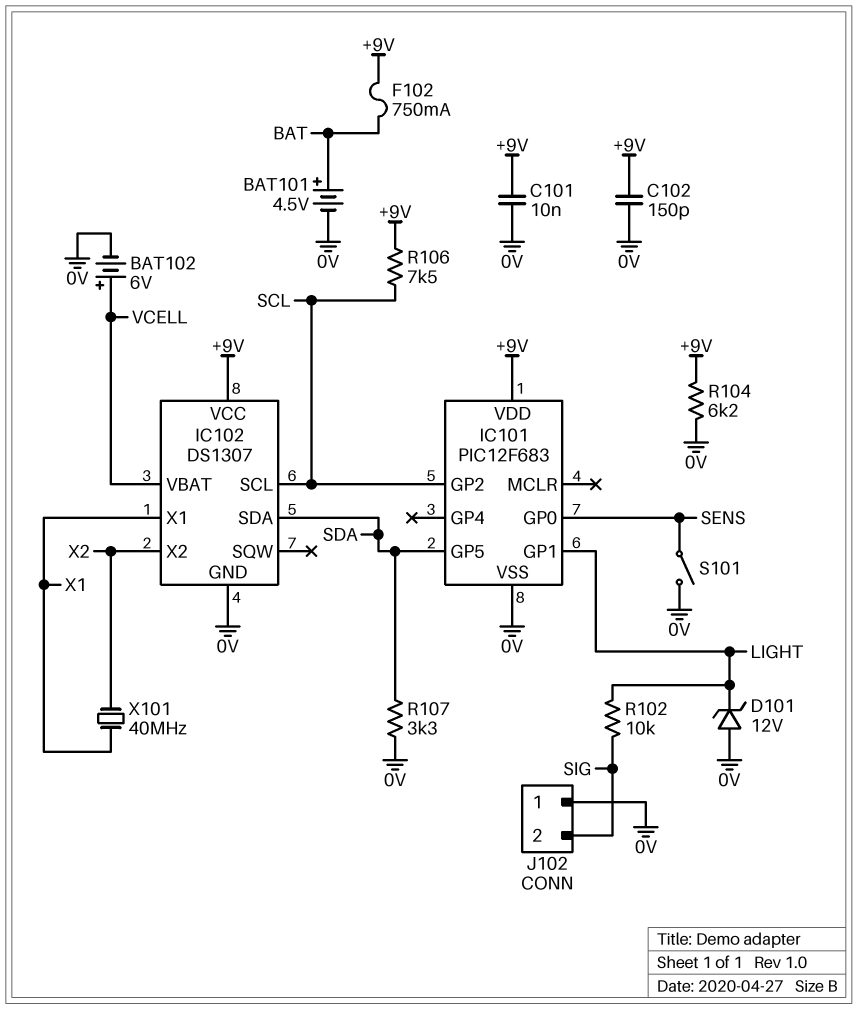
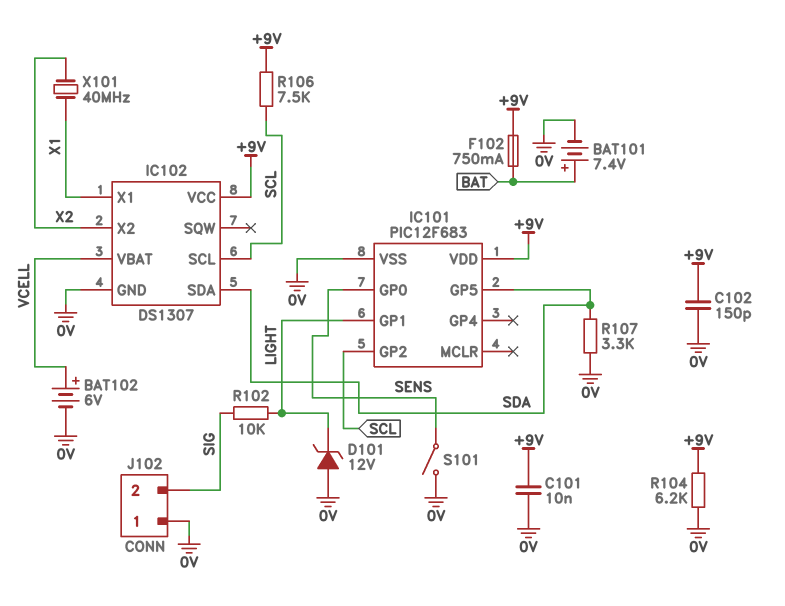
BAT101: 4.5V (plus BAT, minus 0V) -> 7.4V (plus BAT, minus 0V)

